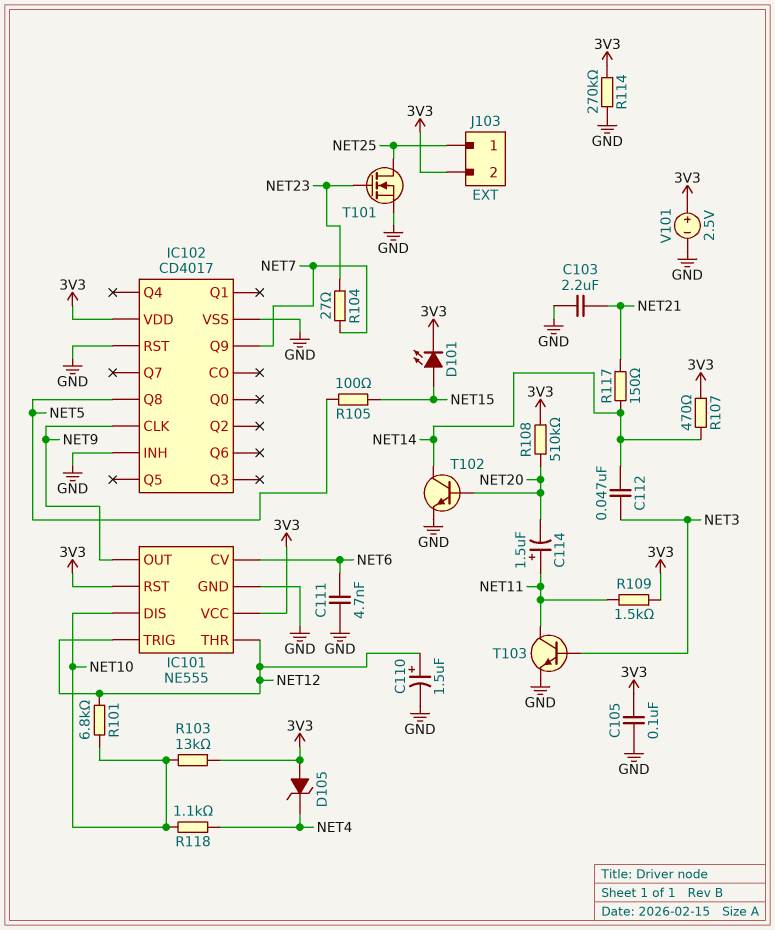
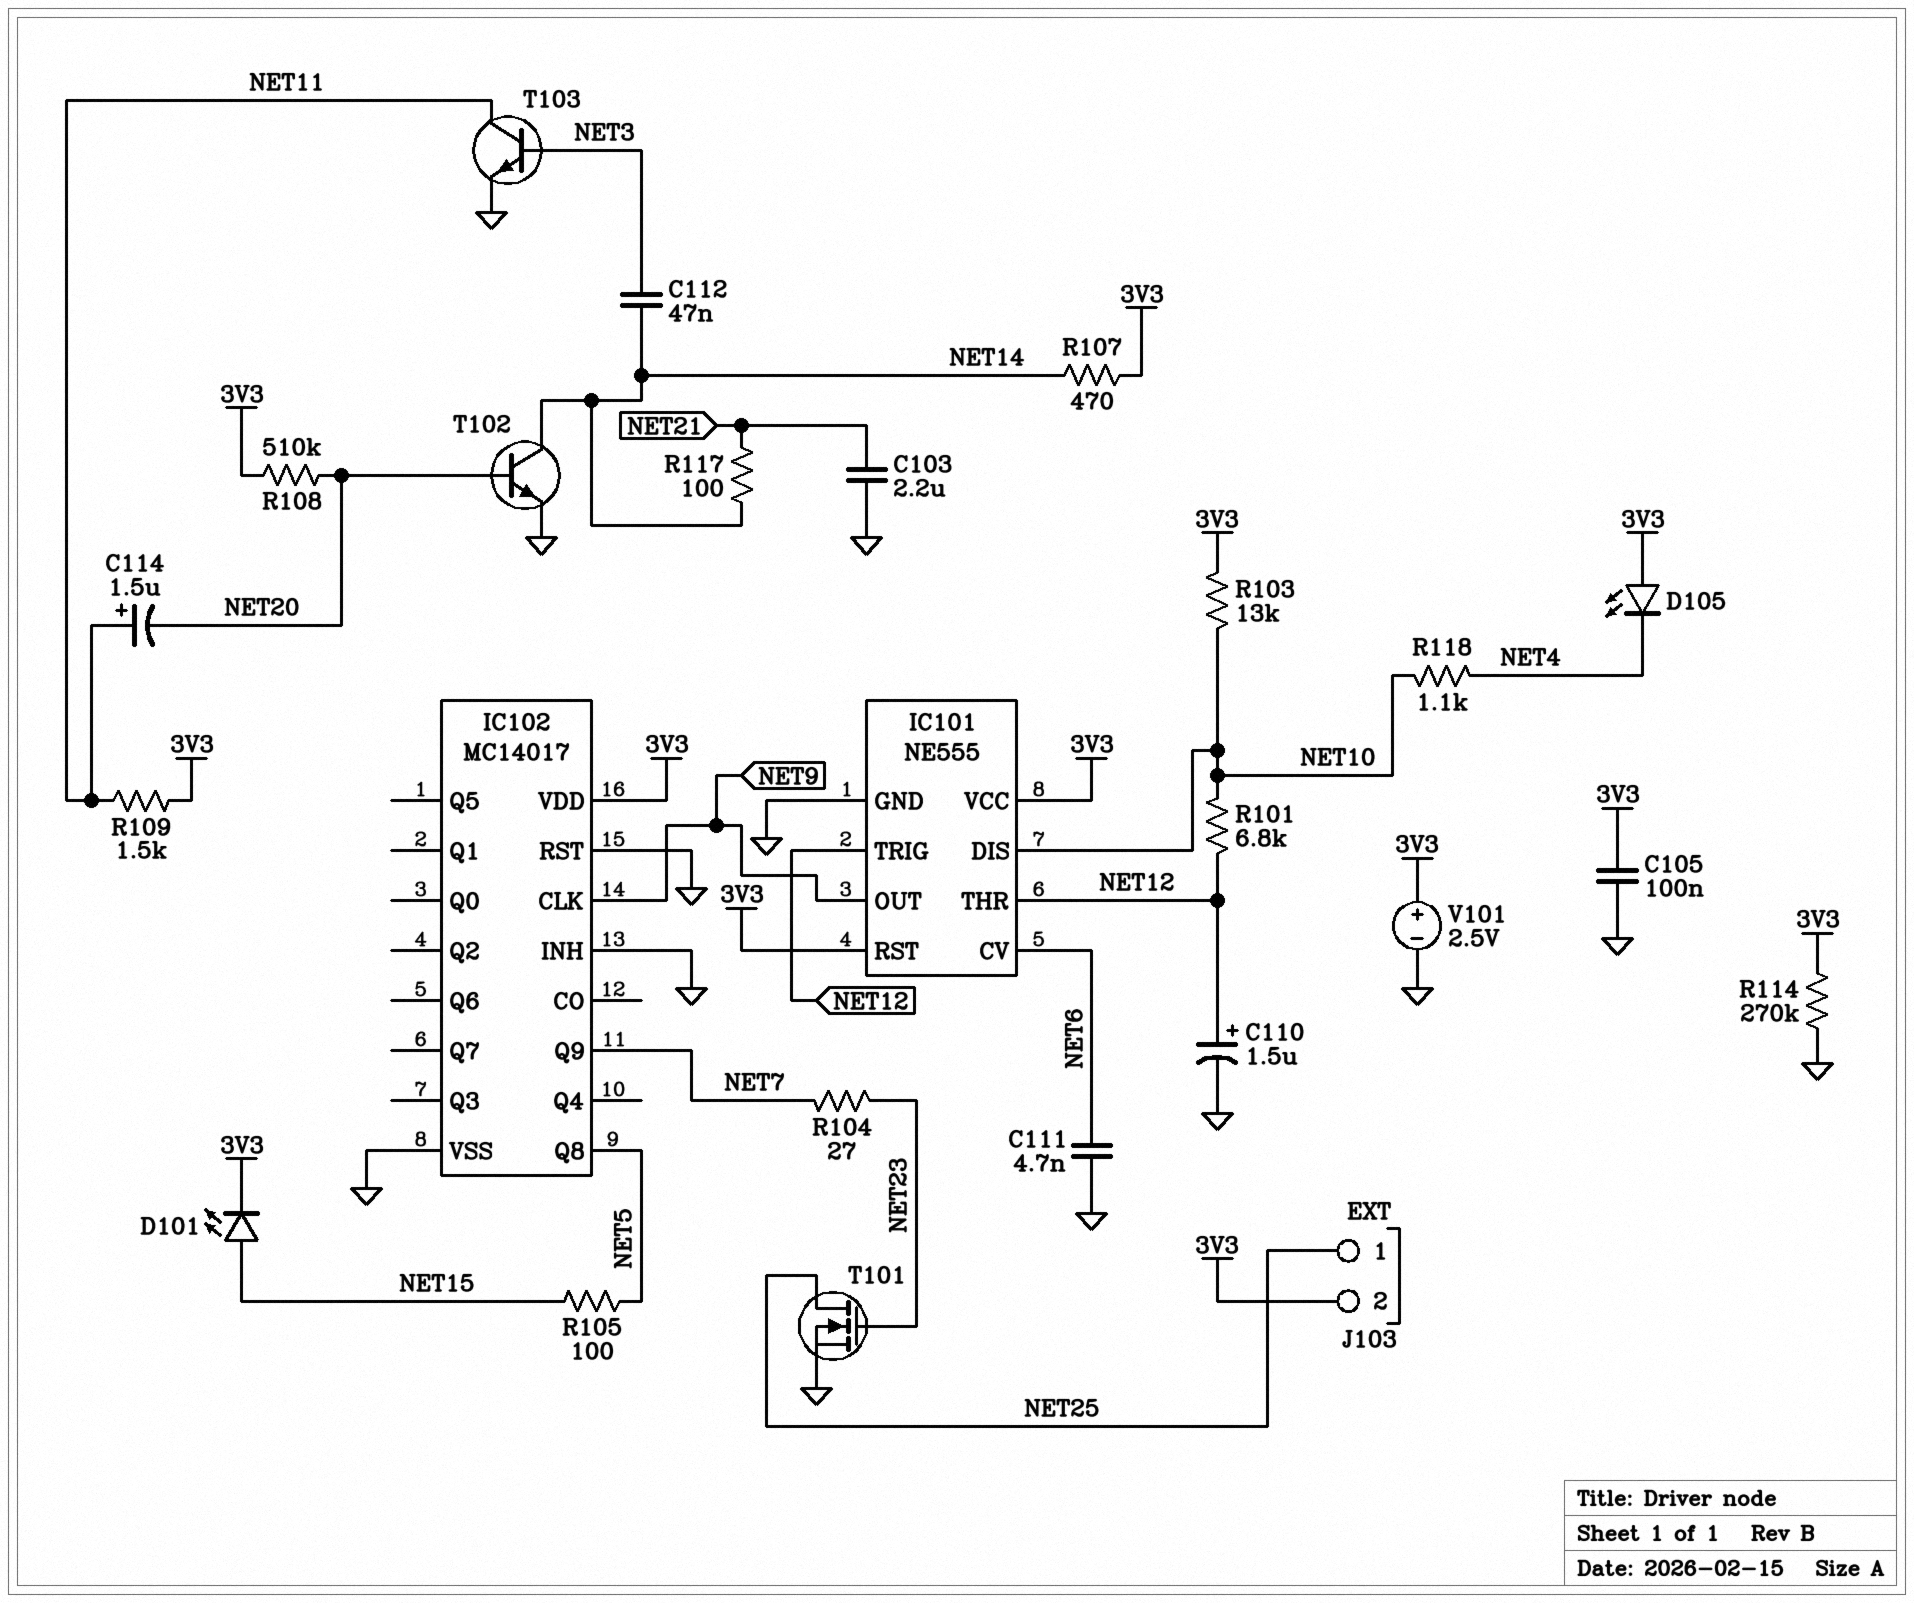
D105: zener (A 3V3, K NET4) -> LED (A 3V3, K NET4)
IC102: CD4017 -> MC14017
R117: 150 (NET14, NET21) -> 100 (NET14, NET21)

